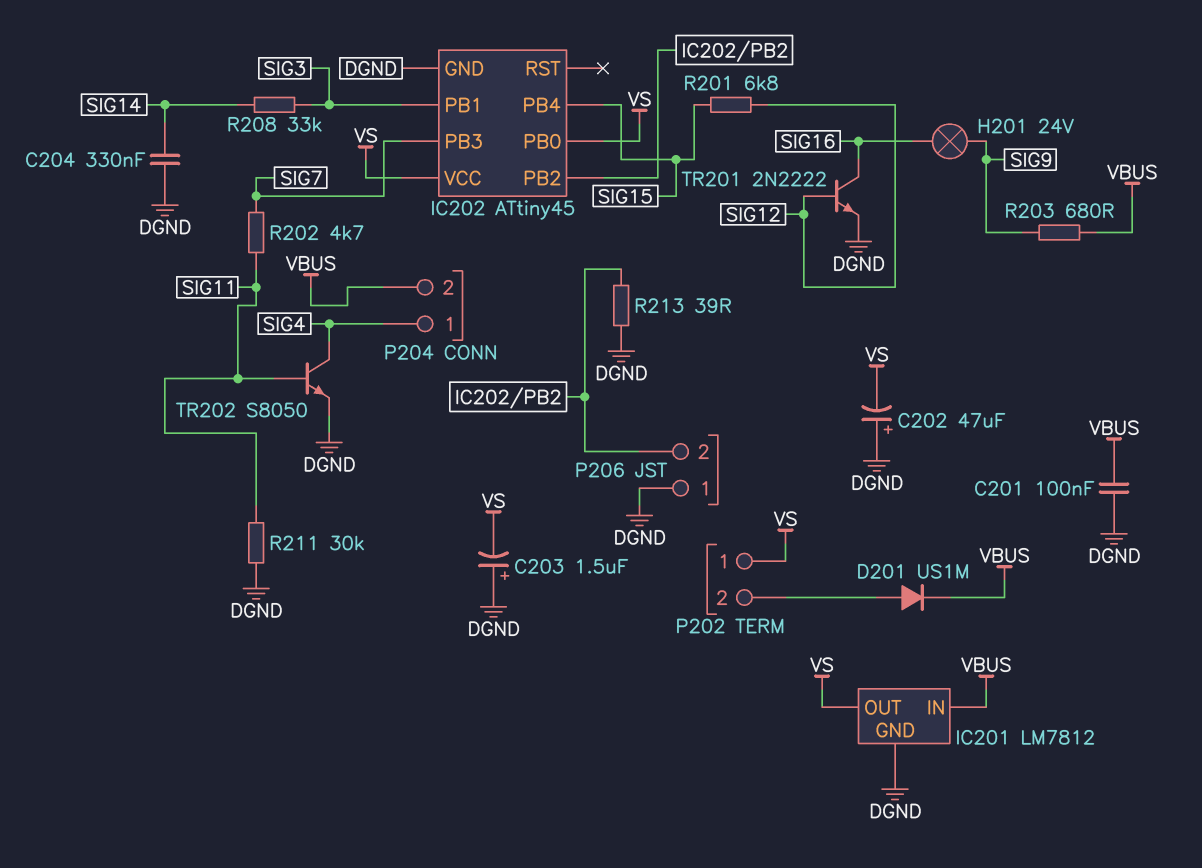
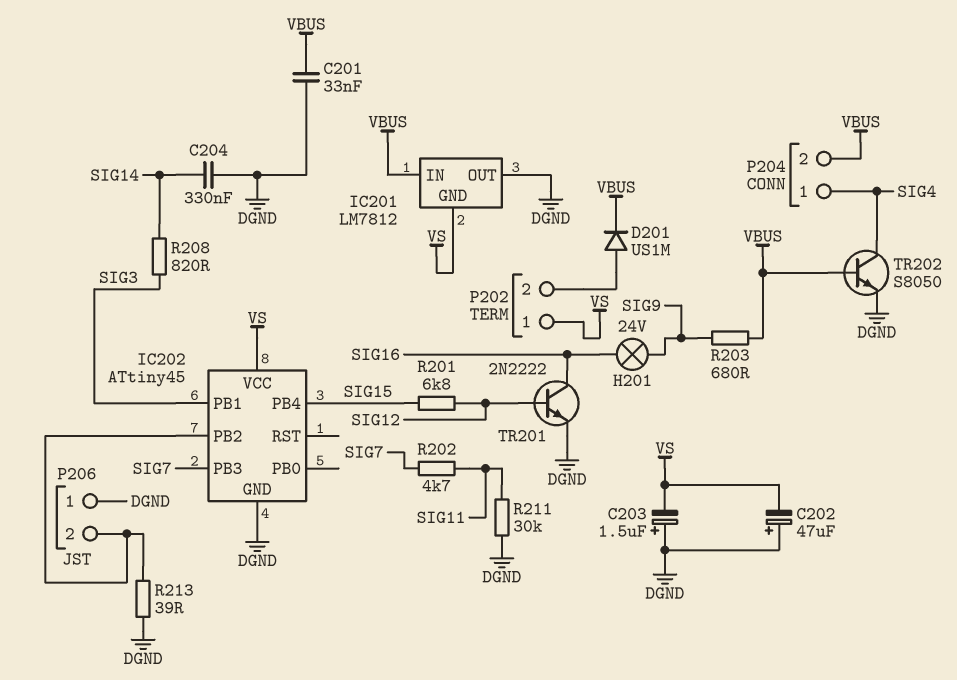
C201: 100nF (DGND, VBUS) -> 33nF (DGND, VBUS)
IC201 pin GND: DGND -> VS
IC201 pin OUT: VS -> DGND
IC202 pin PB0: VS -> none
R208: 33k (SIG3, SIG14) -> 820 (SIG3, SIG14)
TR202: NPN S8050 (B SIG11, C SIG4, E DGND) -> NPN S8050 (B VBUS, C SIG4, E DGND)

